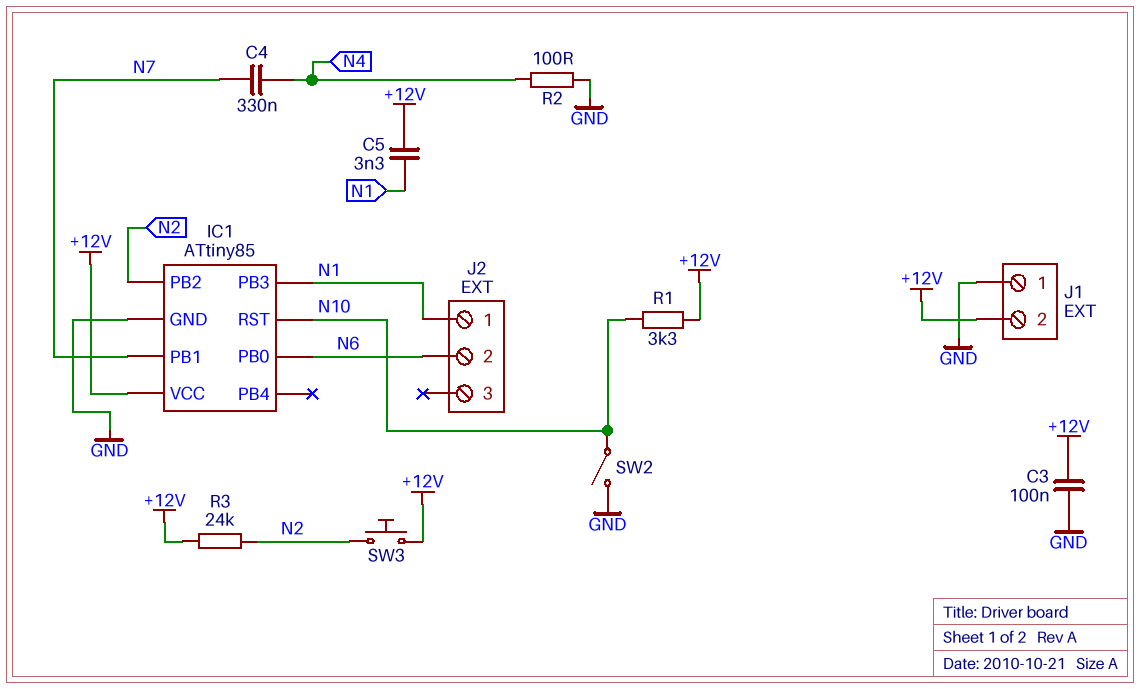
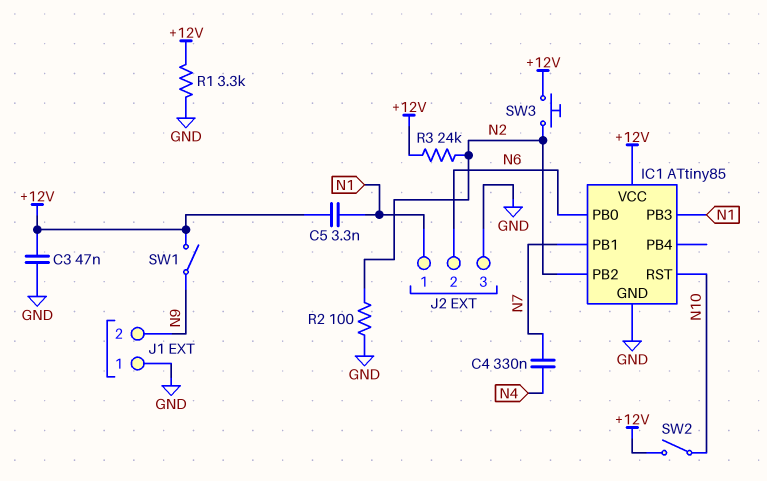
C3: 100nF (+12V, GND) -> 47nF (+12V, GND)
J1 pin 2: +12V -> N9
J2 pin 3: none -> GND
R1: 3.3k (+12V, N10) -> 3.3k (+12V, GND)
R2: 100 (GND, N4) -> 100 (GND, N2)
SW1: none -> switch (+12V, N9)
SW2: switch (GND, N10) -> switch (+12V, N10)

